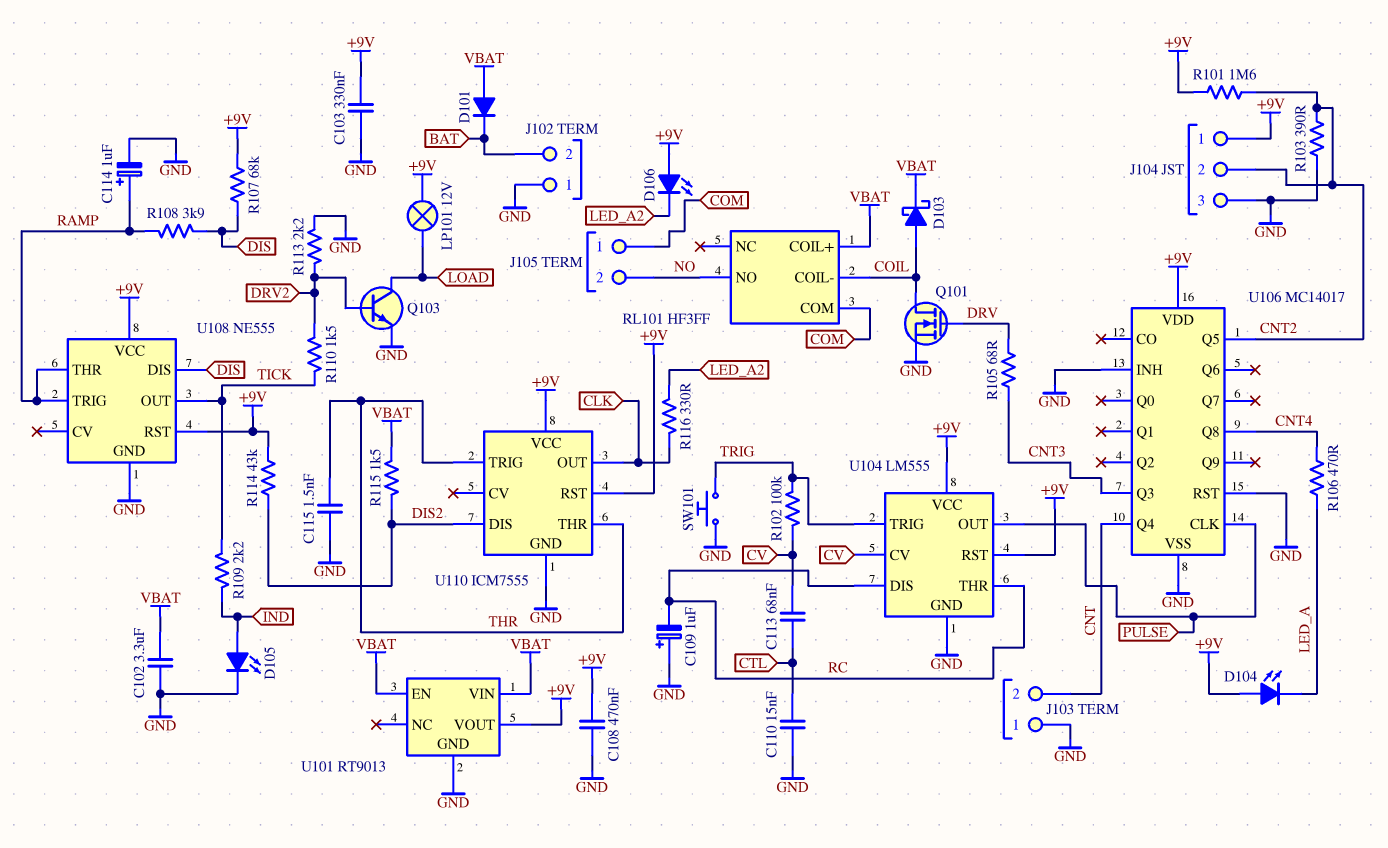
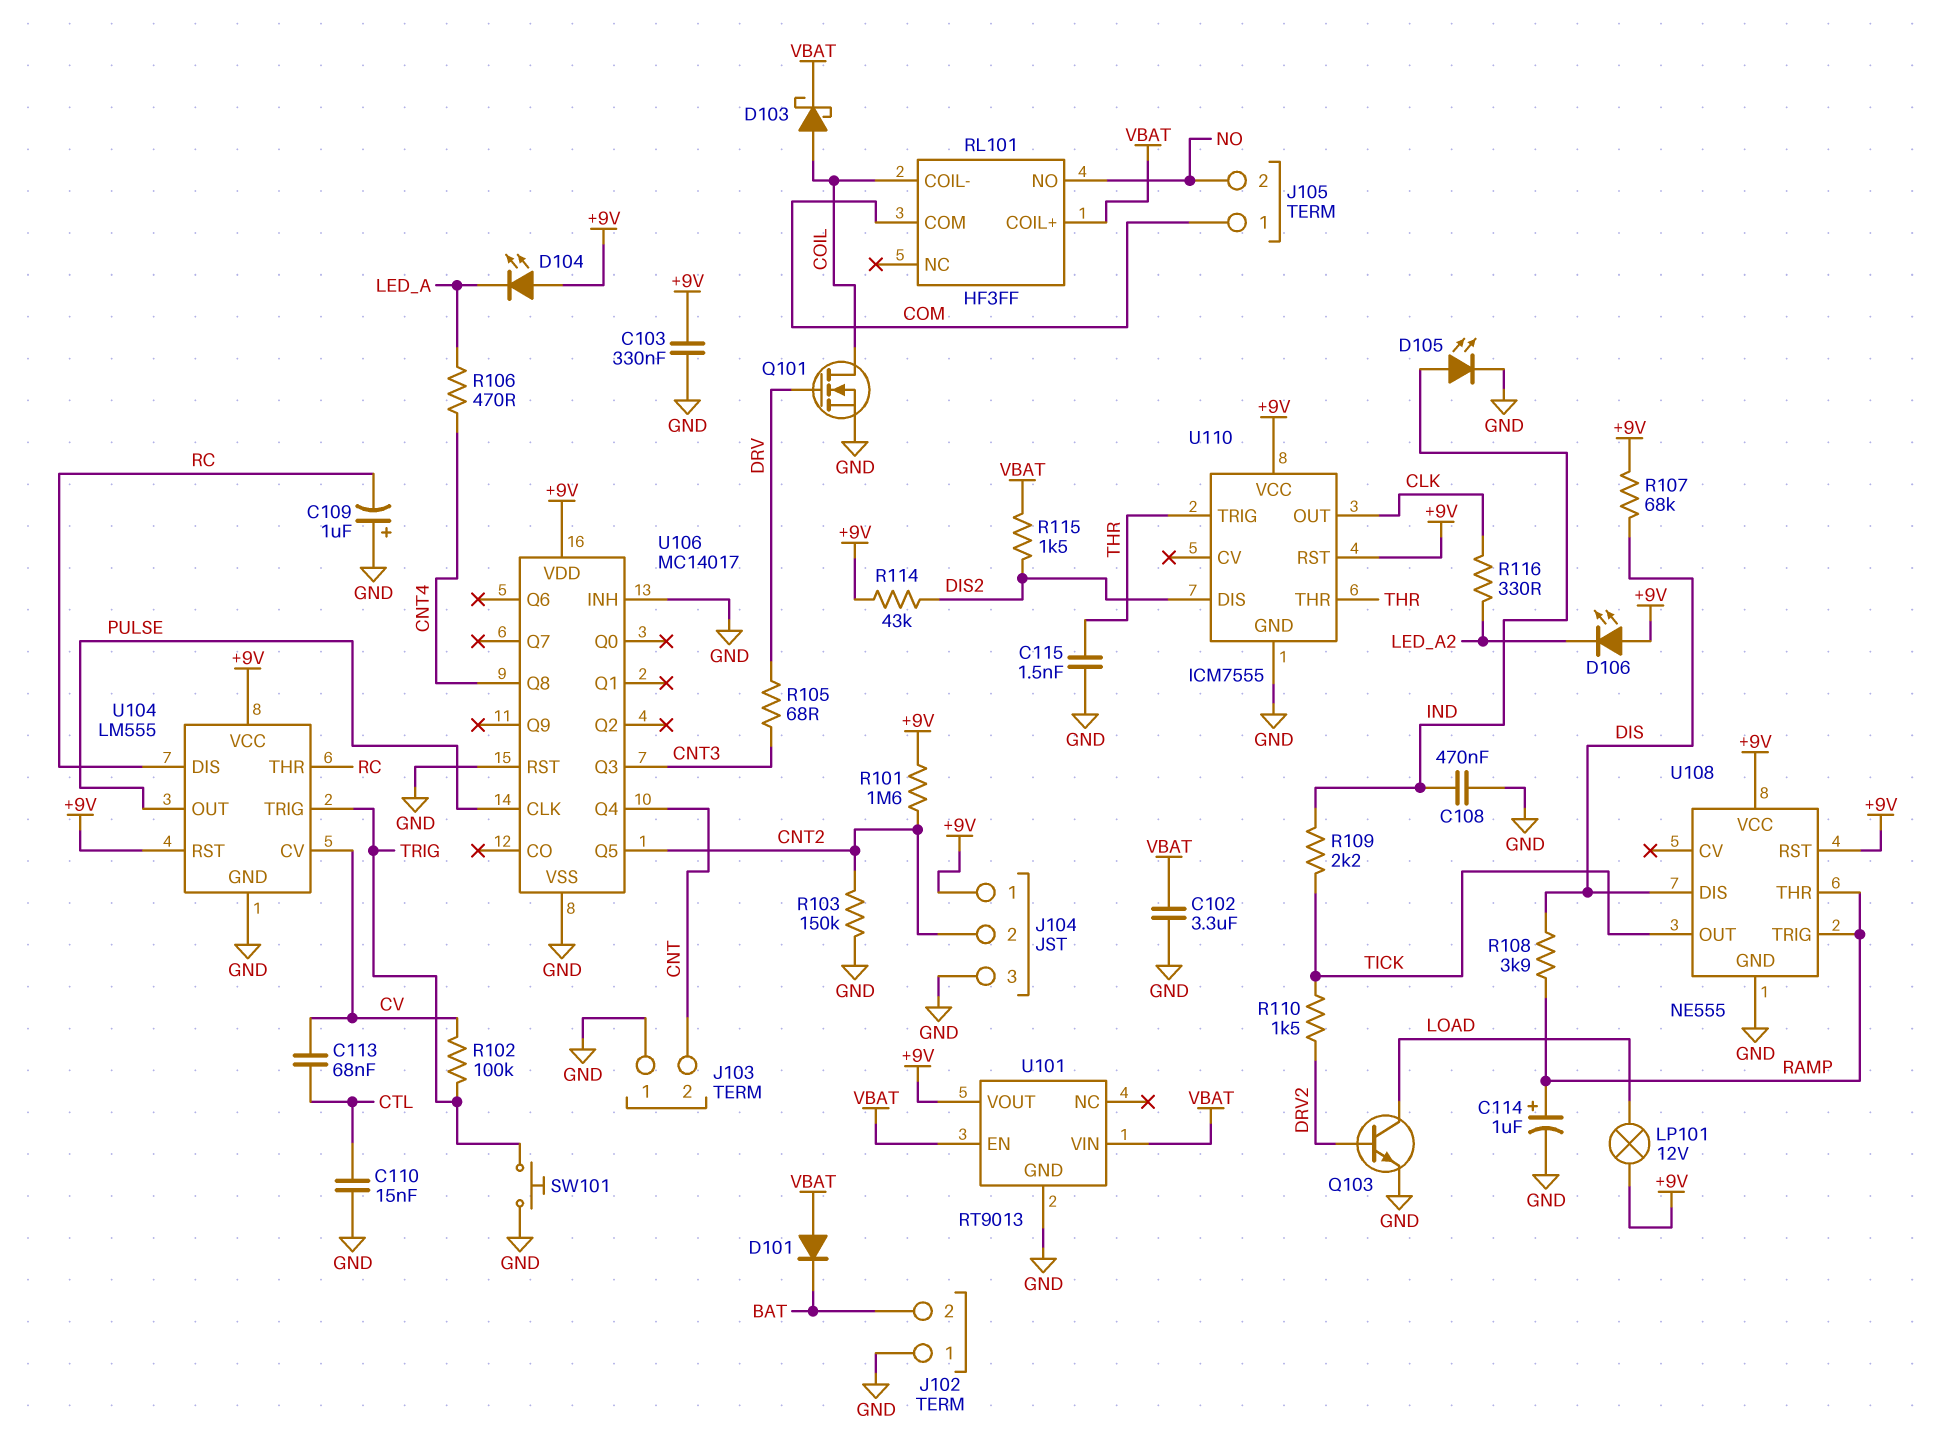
C108: 470nF (+9V, GND) -> 470nF (GND, IND)
R103: 390 (CNT2, GND) -> 150k (CNT2, GND)
R113: 2.2k (DRV2, GND) -> none

